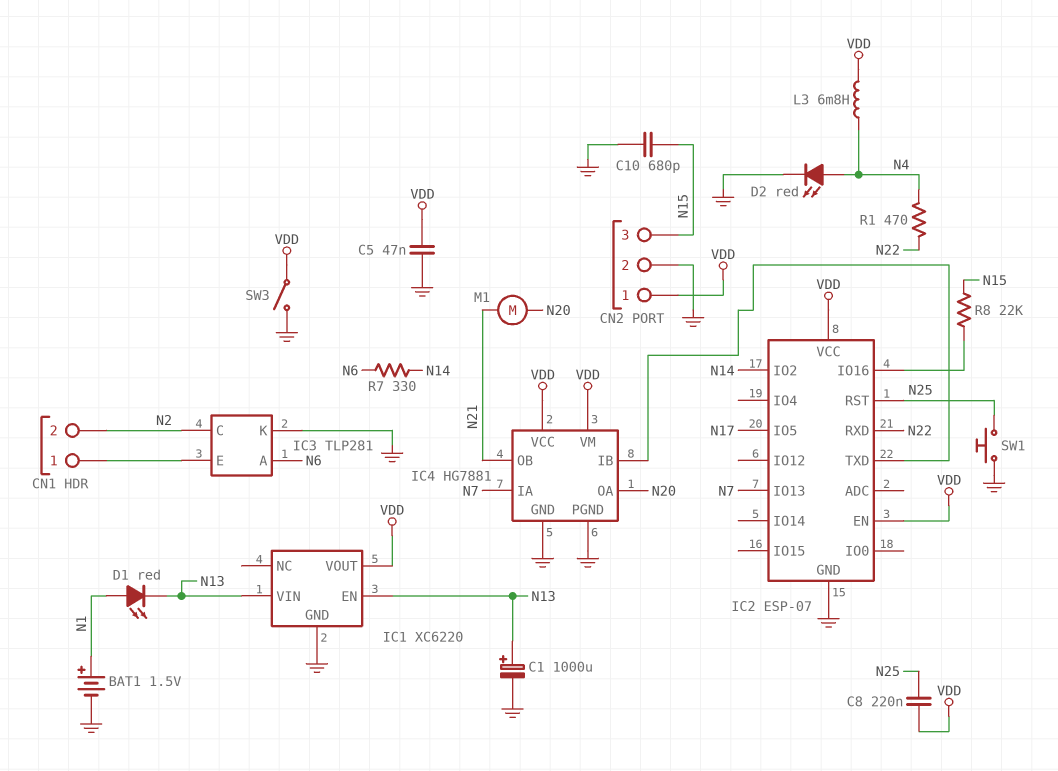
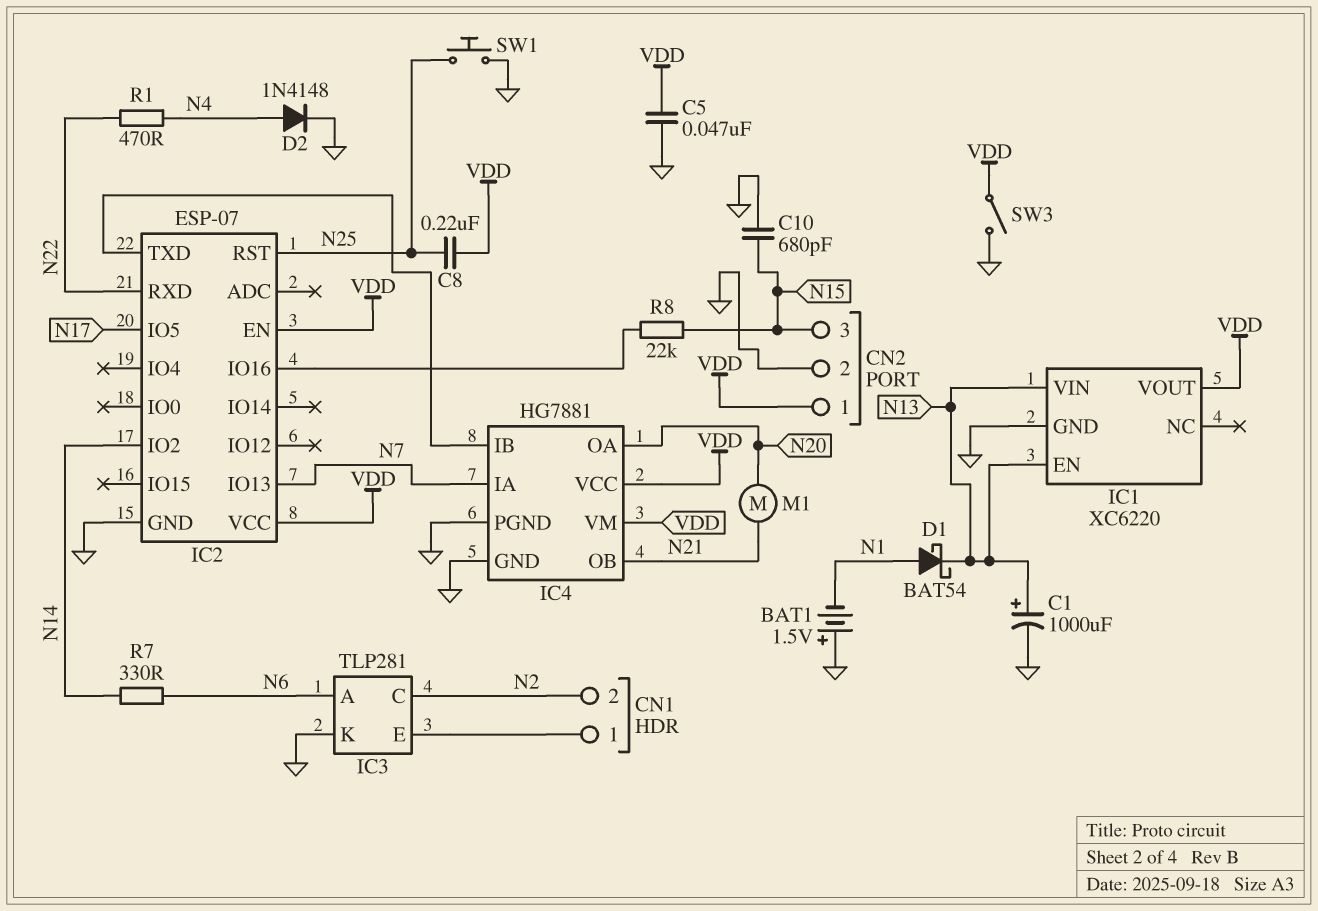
BAT1: 1.5V (plus N1, minus GND) -> 1.5V (plus GND, minus N1)
D1: LED red (A N1, K N13) -> schottky BAT54 (A N1, K N13)
D2: LED red (A N4, K GND) -> diode 1N4148 (A N4, K GND)
L3: 6.8mH (N4, VDD) -> none

